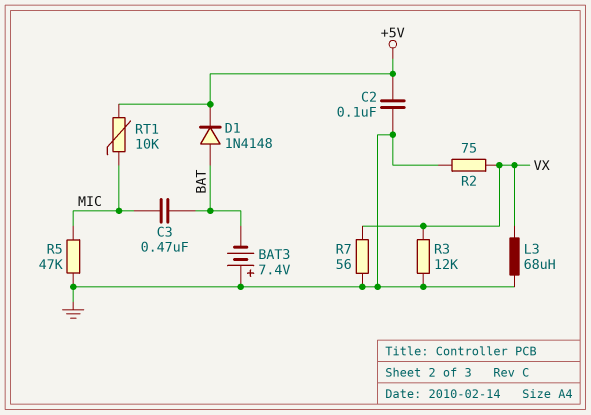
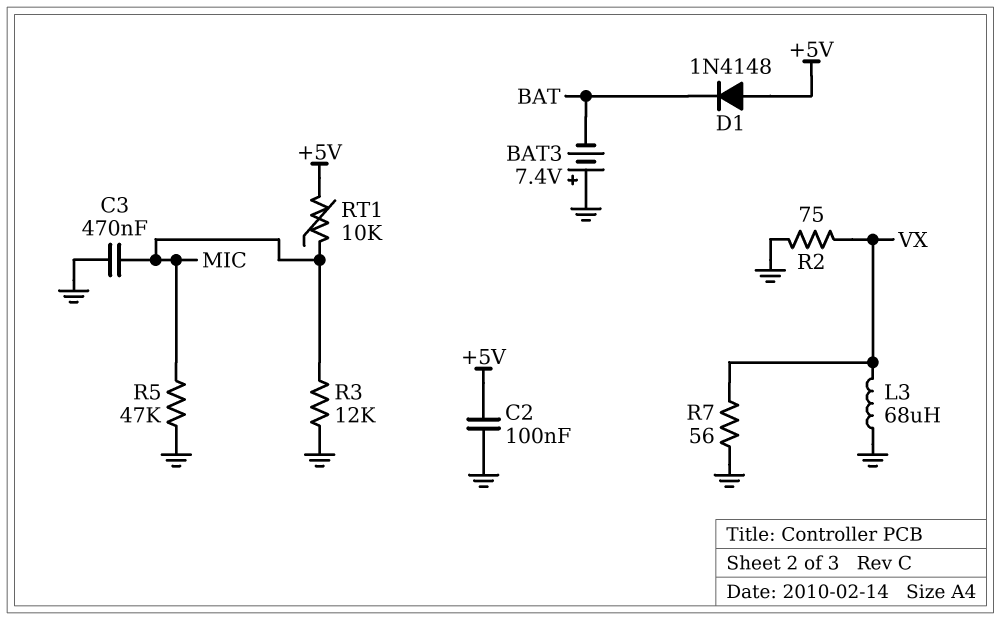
C3: 470nF (BAT, MIC) -> 470nF (GND, MIC)
D1: diode 1N4148 (A BAT, K +5V) -> diode 1N4148 (A +5V, K BAT)
R3: 12k (GND, VX) -> 12k (GND, MIC)

